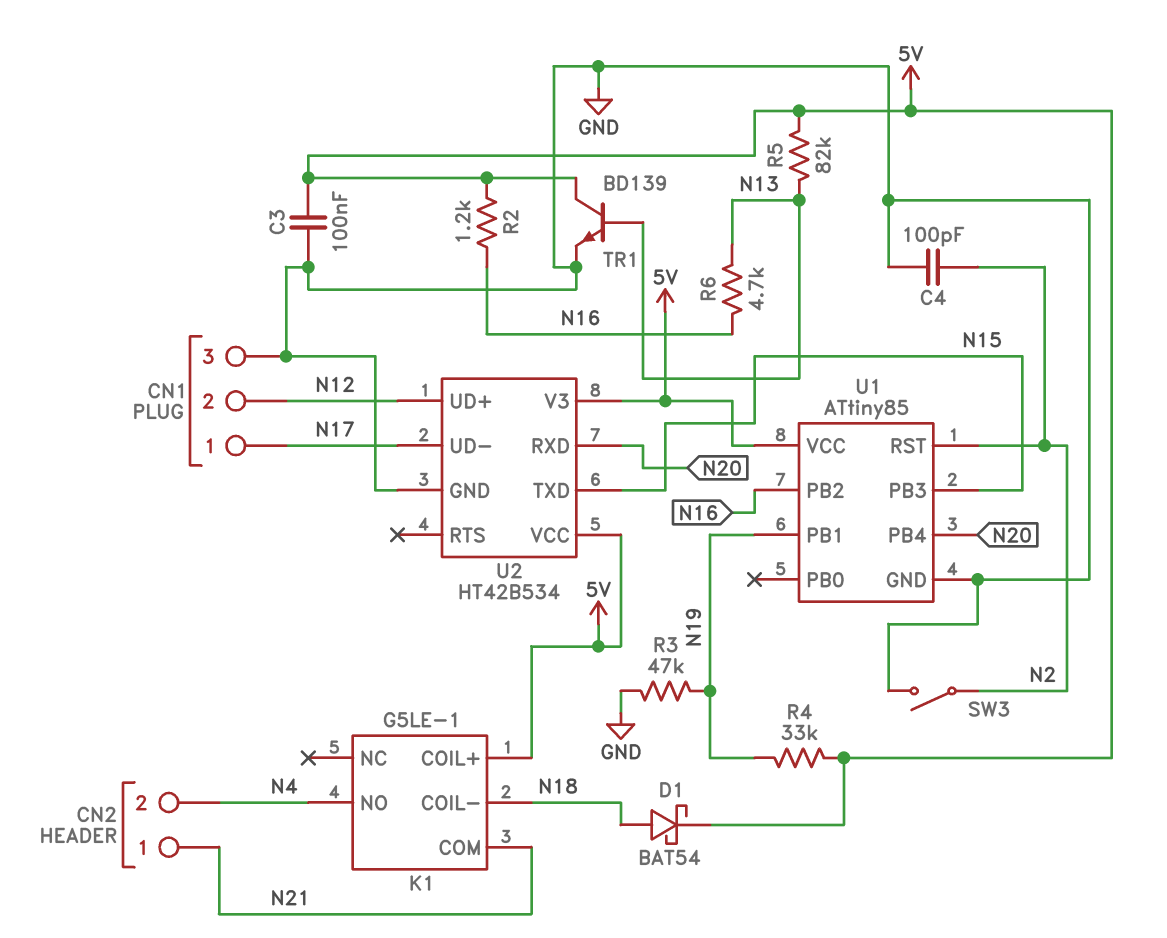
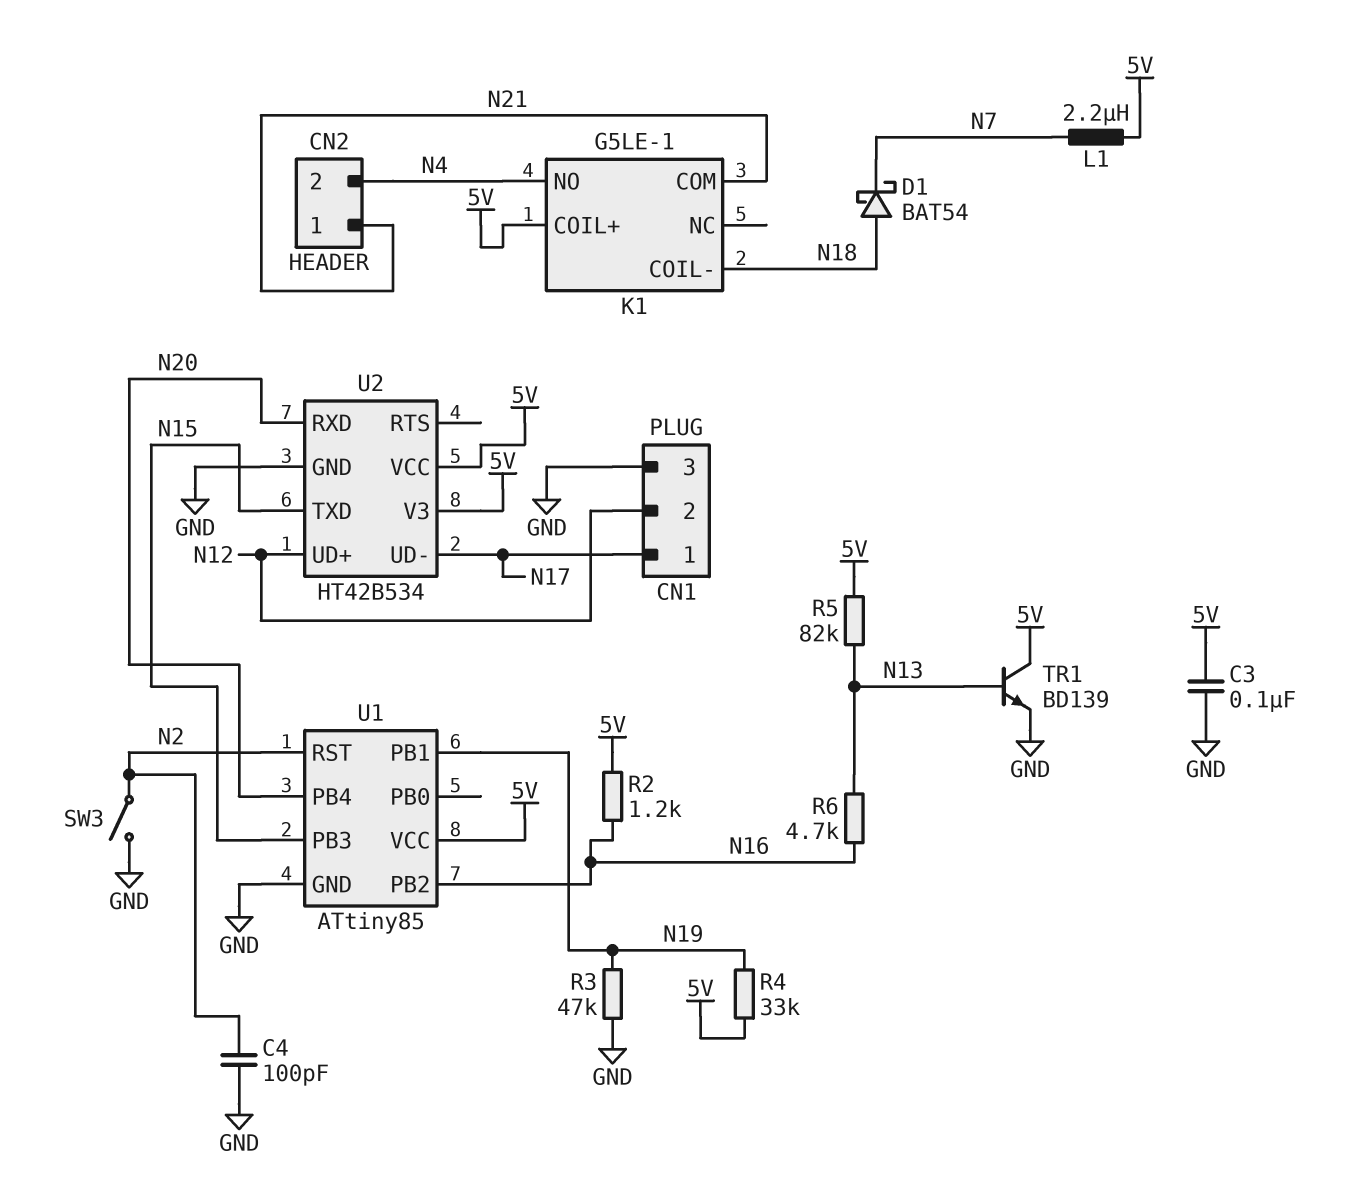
D1: schottky BAT54 (A N18, K 5V) -> schottky BAT54 (A N18, K N7)
L1: none -> 2.2uH (5V, N7)

